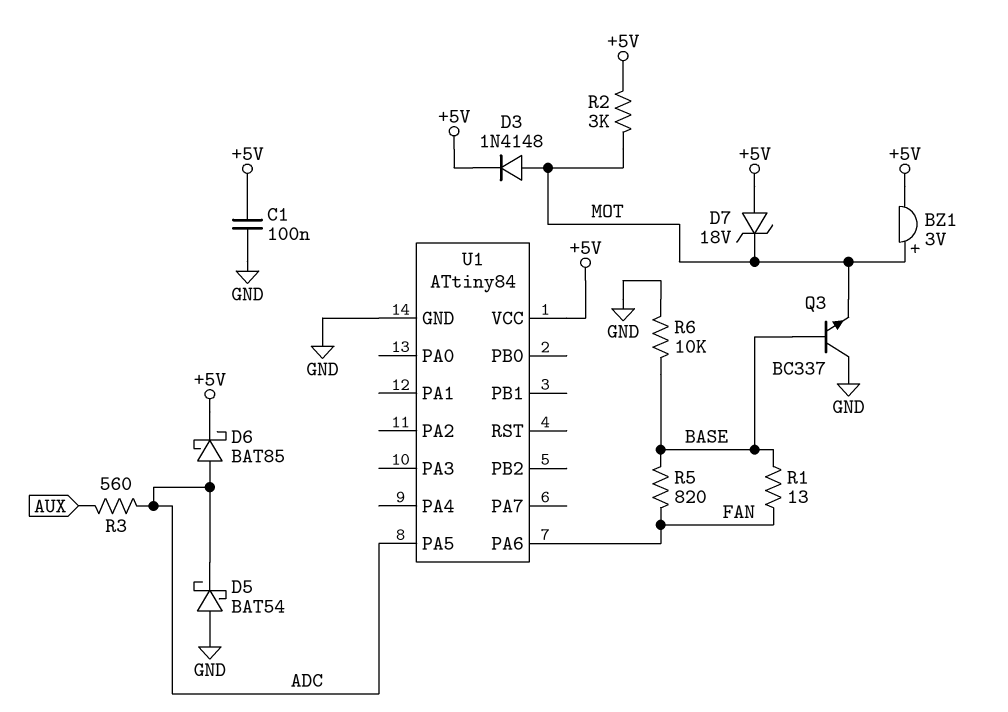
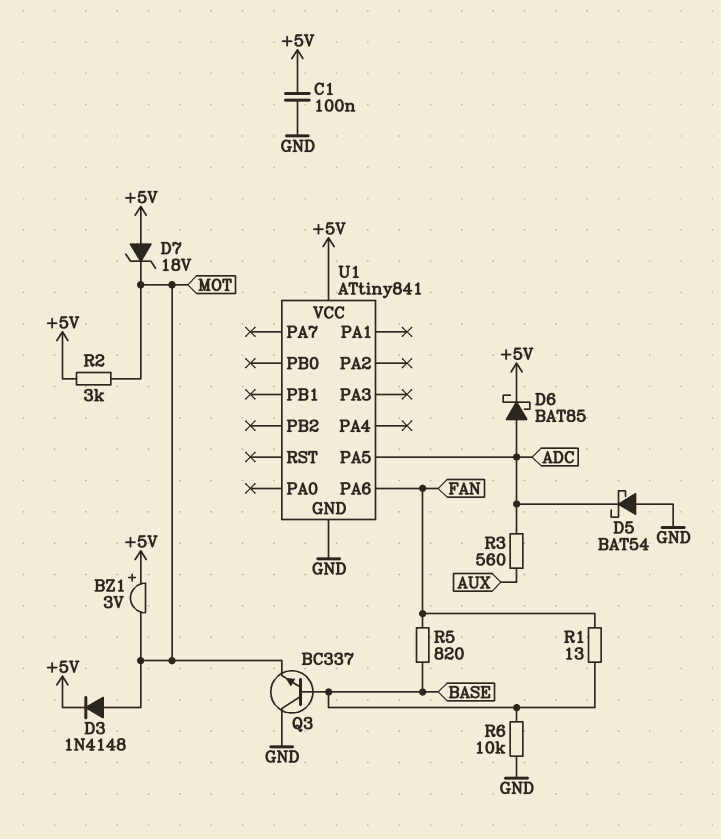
BZ1: buzzer 3V (plus MOT, minus +5V) -> buzzer 3V (plus +5V, minus MOT)
U1: ATtiny84 -> ATtiny841

